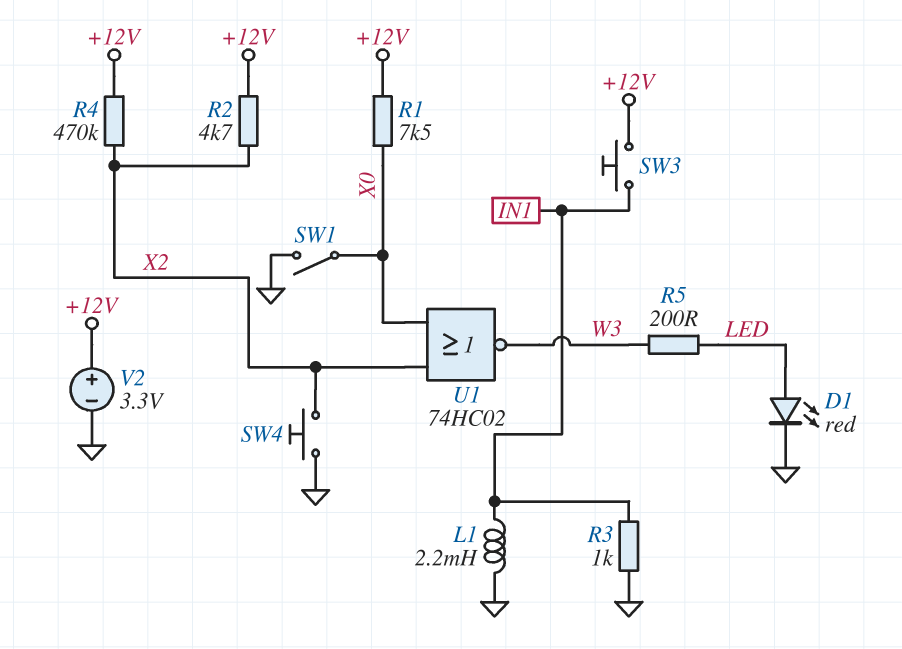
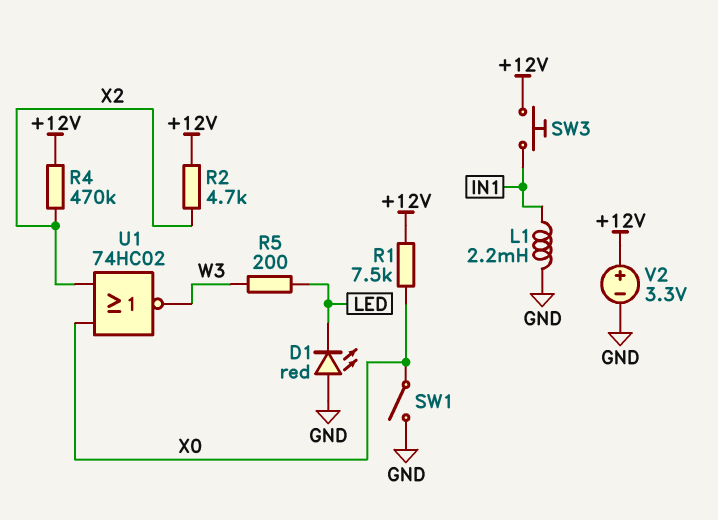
D1: LED red (A LED, K GND) -> LED red (A GND, K LED)
R3: 1k (GND, IN1) -> none
SW4: button (GND, X2) -> none

